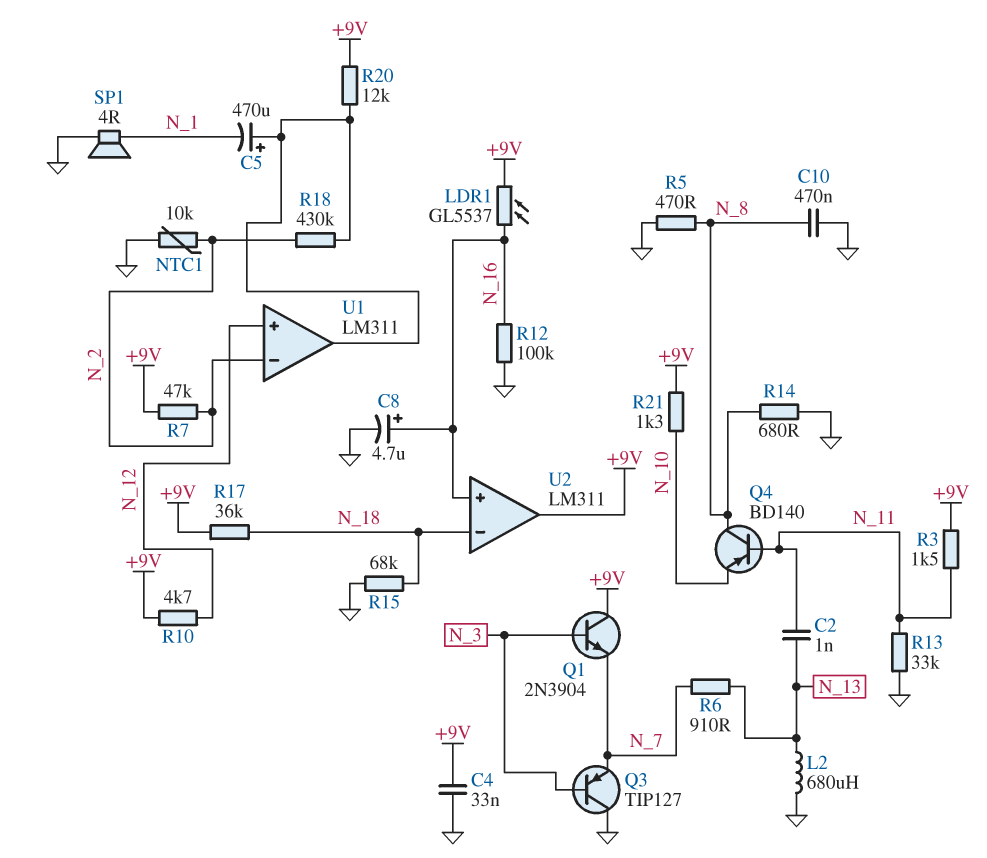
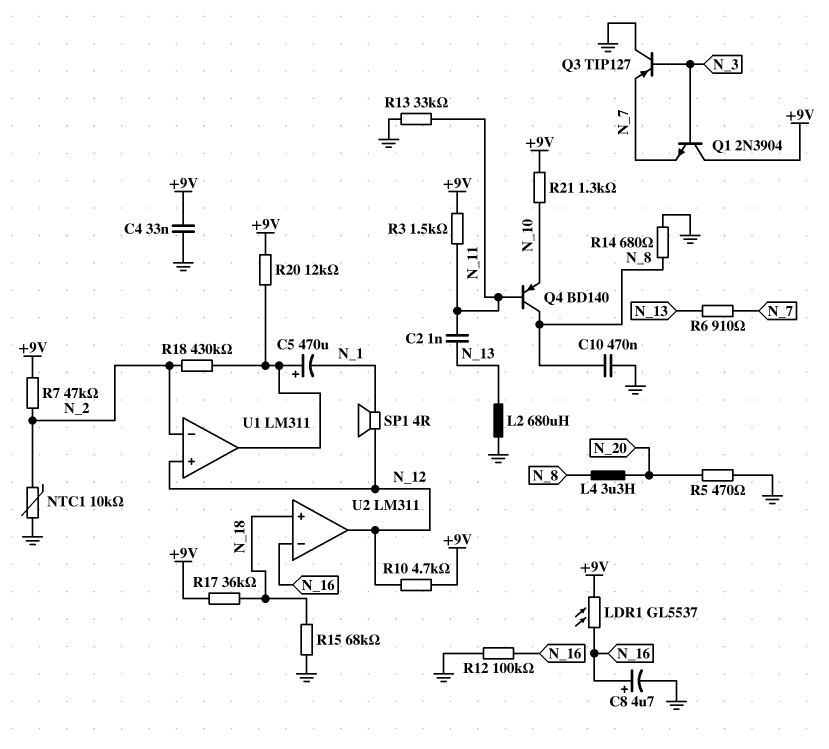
L4: none -> 3.3uH (N_8, N_20)
R5: 470 (GND, N_8) -> 470 (GND, N_20)
SP1: speaker 4R (GND, N_1) -> speaker 4R (N_1, N_12)
U2 pin in+: N_16 -> N_18
U2 pin in-: N_18 -> N_16
U2 pin out: +9V -> N_12

